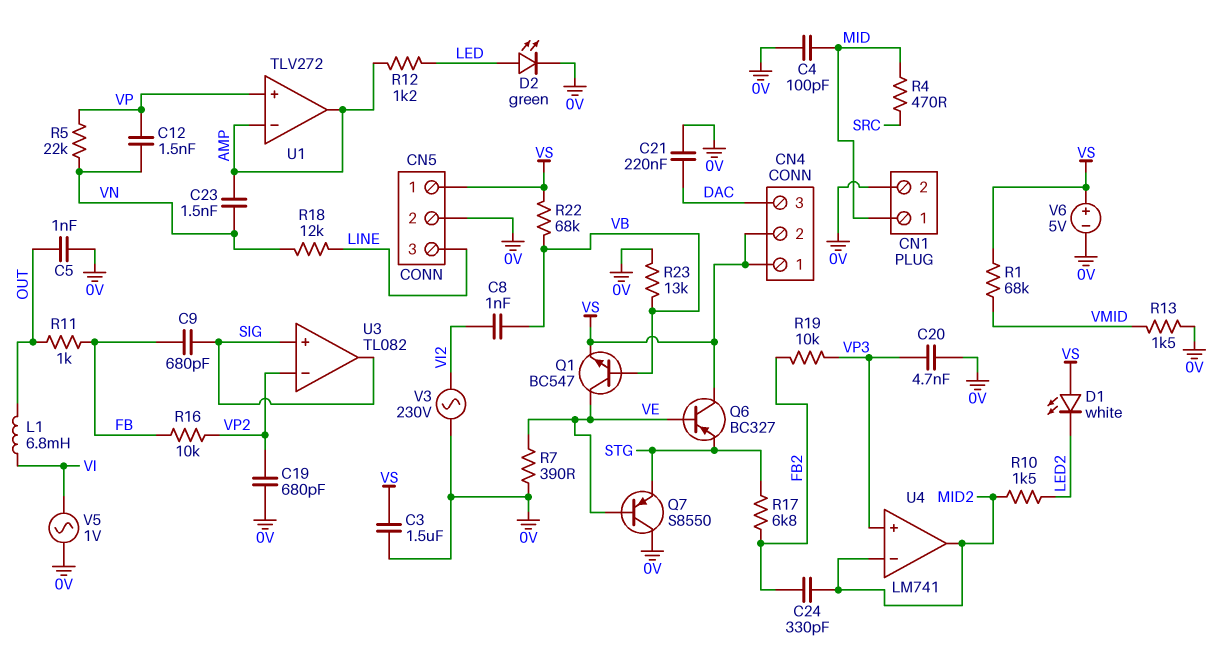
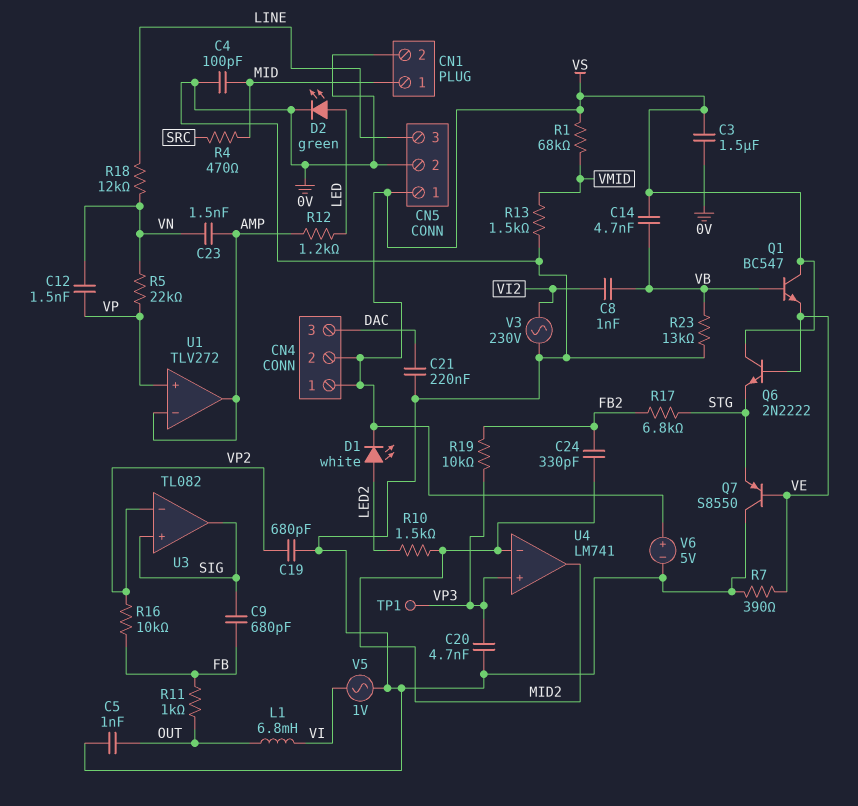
C14: none -> 4.7nF (VB, VS)
D1: LED white (A VS, K LED2) -> LED white (A LED2, K VS)
Q1: NPN BC547 (B VB, C VE, E VS) -> NPN BC547 (B VB, C VS, E VE)
Q6: PNP BC327 (B VE, C VS, E STG) -> NPN 2N2222 (B VE, C VS, E STG)
R22: 68k (VB, VS) -> none
TP1: none -> test point (VP3)

